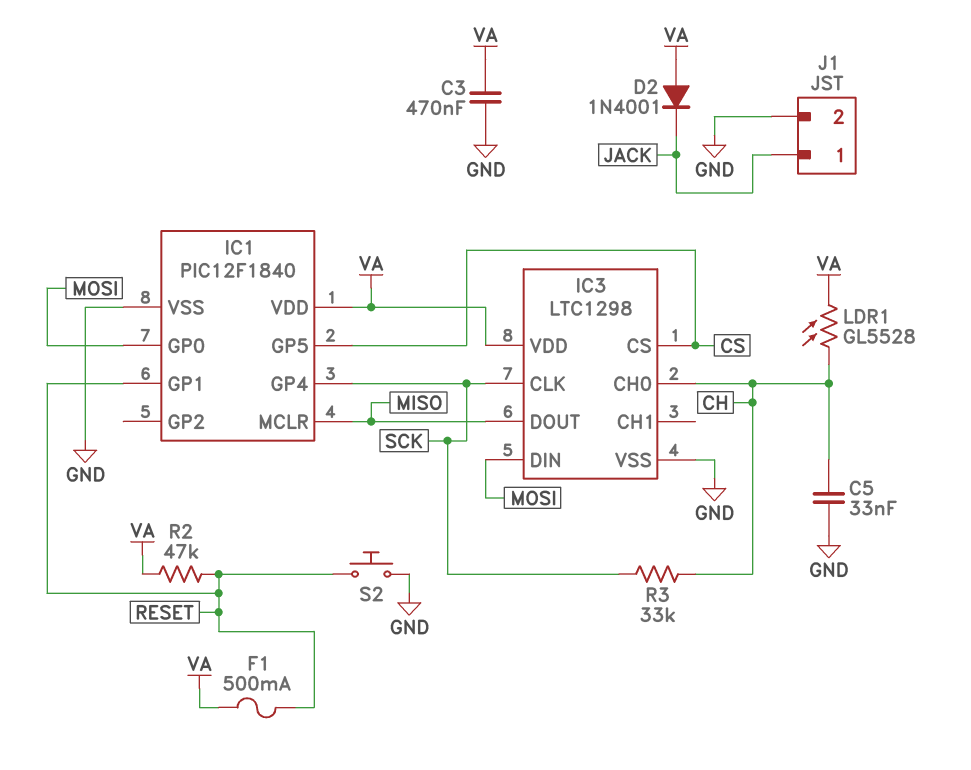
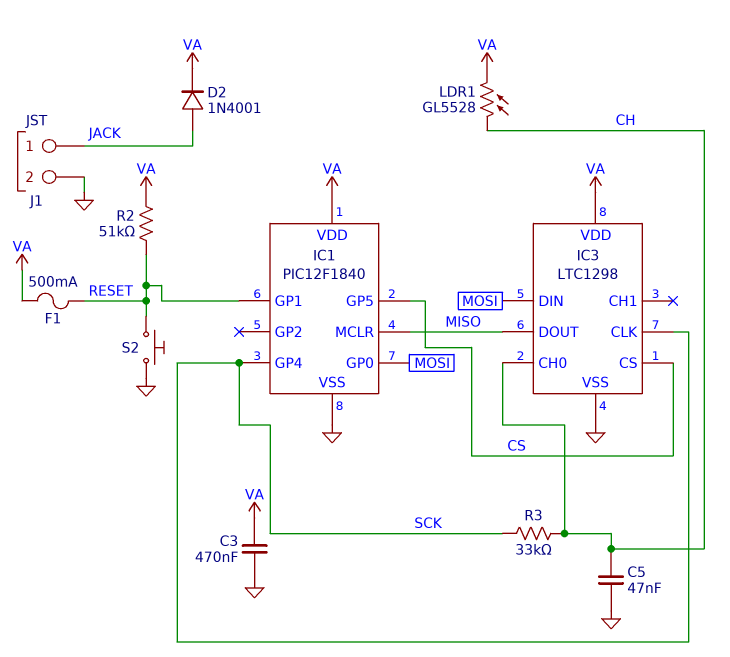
C5: 33nF (CH, GND) -> 47nF (CH, GND)
D2: diode 1N4001 (A VA, K JACK) -> diode 1N4001 (A JACK, K VA)
R2: 47k (RESET, VA) -> 51k (RESET, VA)

